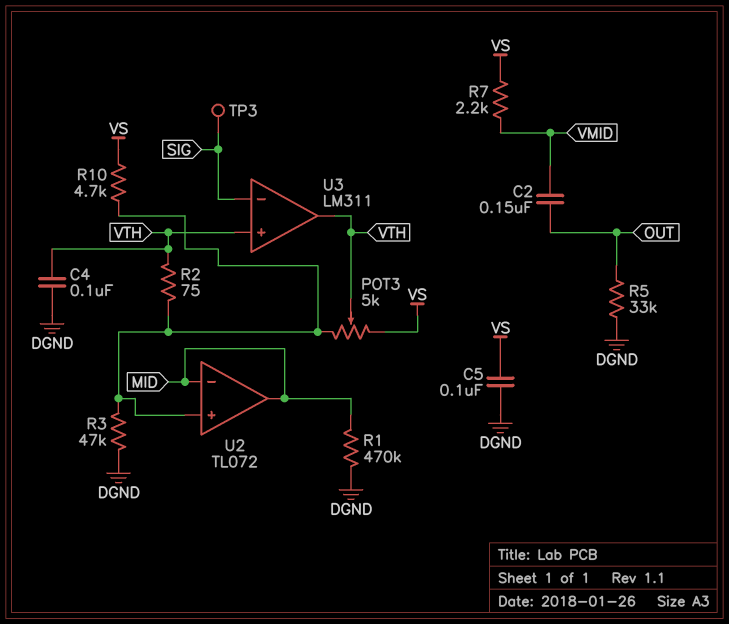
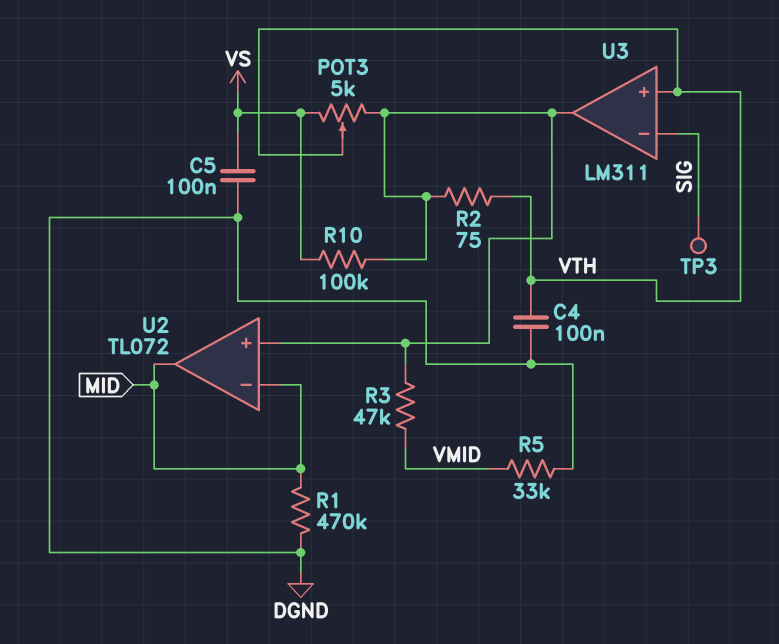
C2: 150nF (OUT, VMID) -> none
R3: 47k (DGND, U2/in+) -> 47k (U2/in+, VMID)
R5: 33k (DGND, OUT) -> 33k (DGND, VMID)
R7: 2.2k (VMID, VS) -> none
R10: 4.7k (U2/in+, VS) -> 100k (U2/in+, VS)
U3 pin out: VTH -> U2/in+

